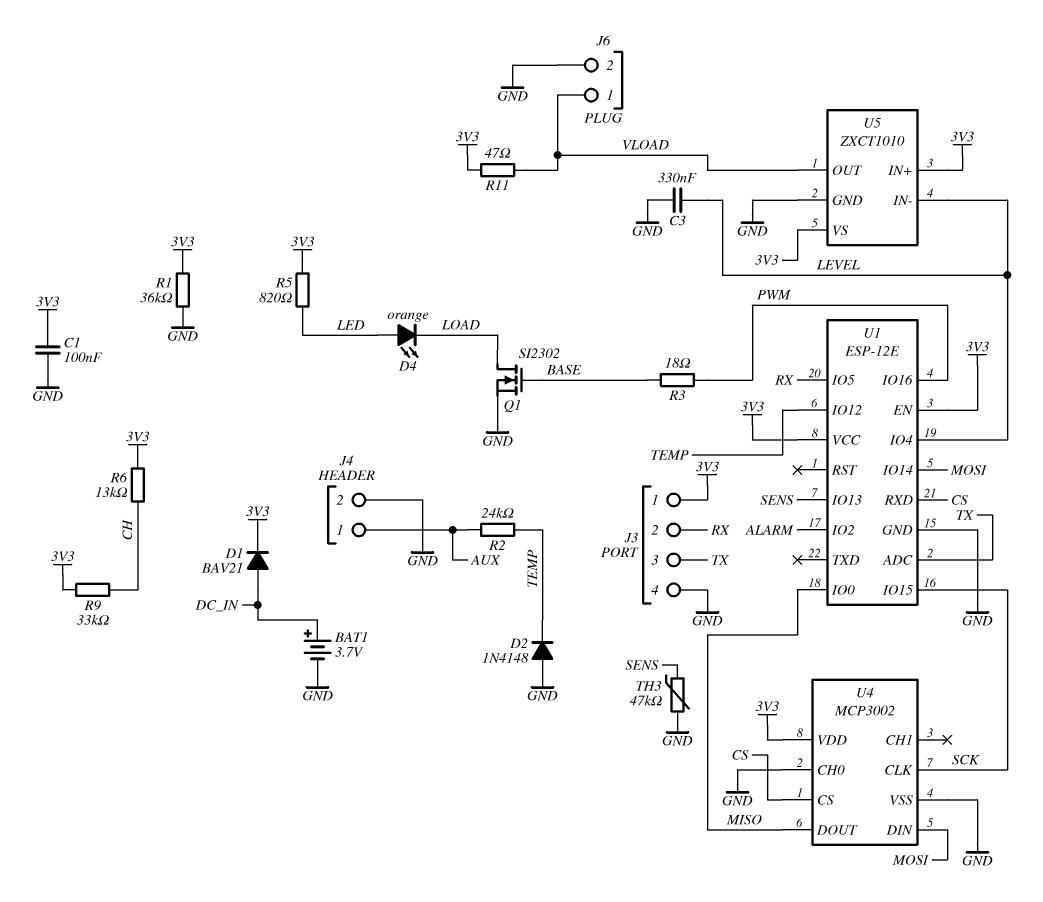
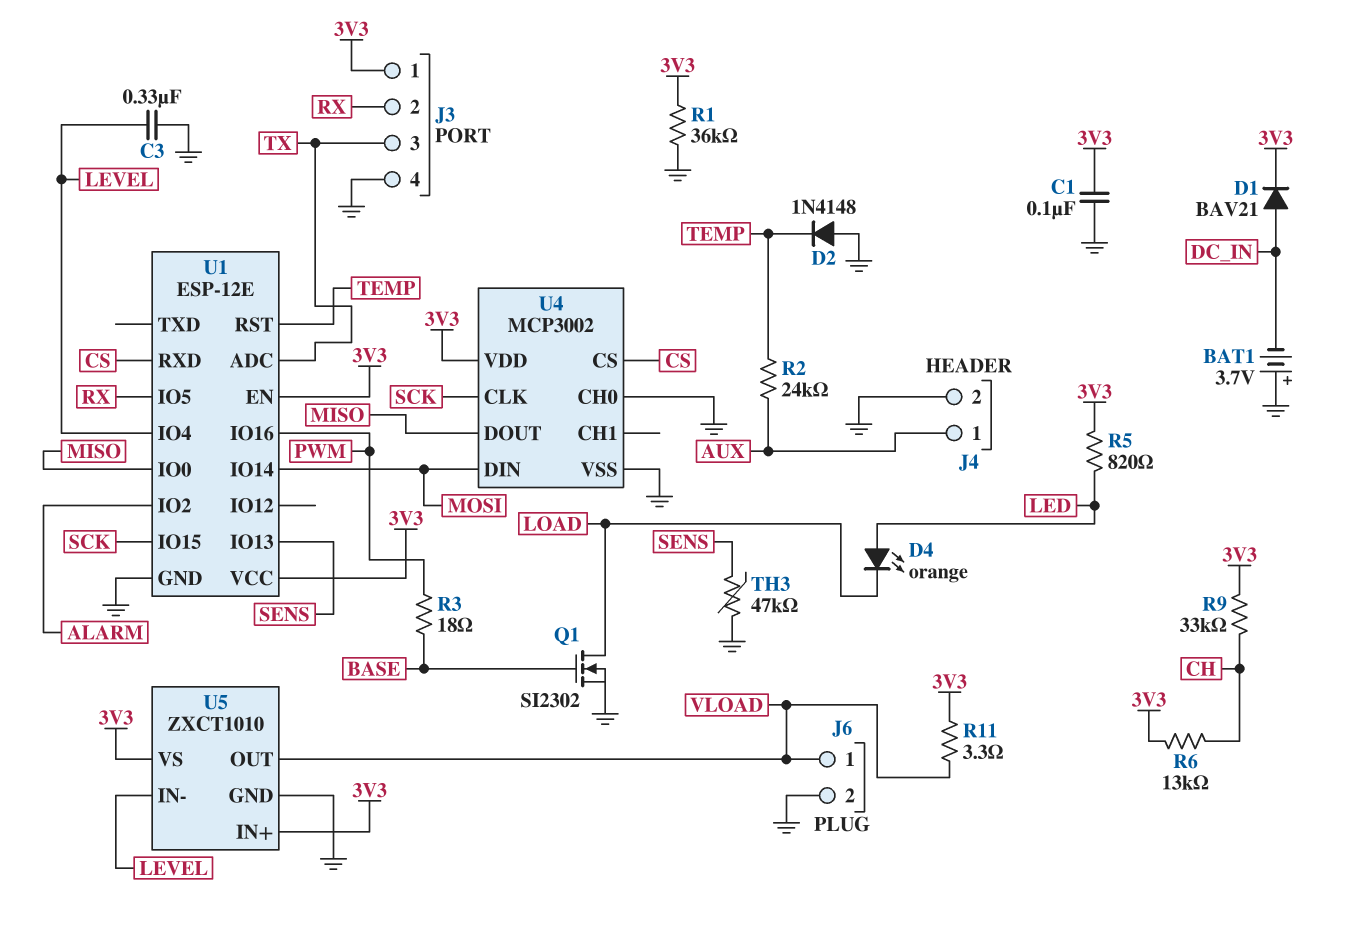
BAT1: 3.7V (plus DC_IN, minus GND) -> 3.7V (plus GND, minus DC_IN)
R11: 47 (3V3, VLOAD) -> 3.3 (3V3, VLOAD)
U1 pin IO12: TEMP -> none
U1 pin RST: none -> TEMP

